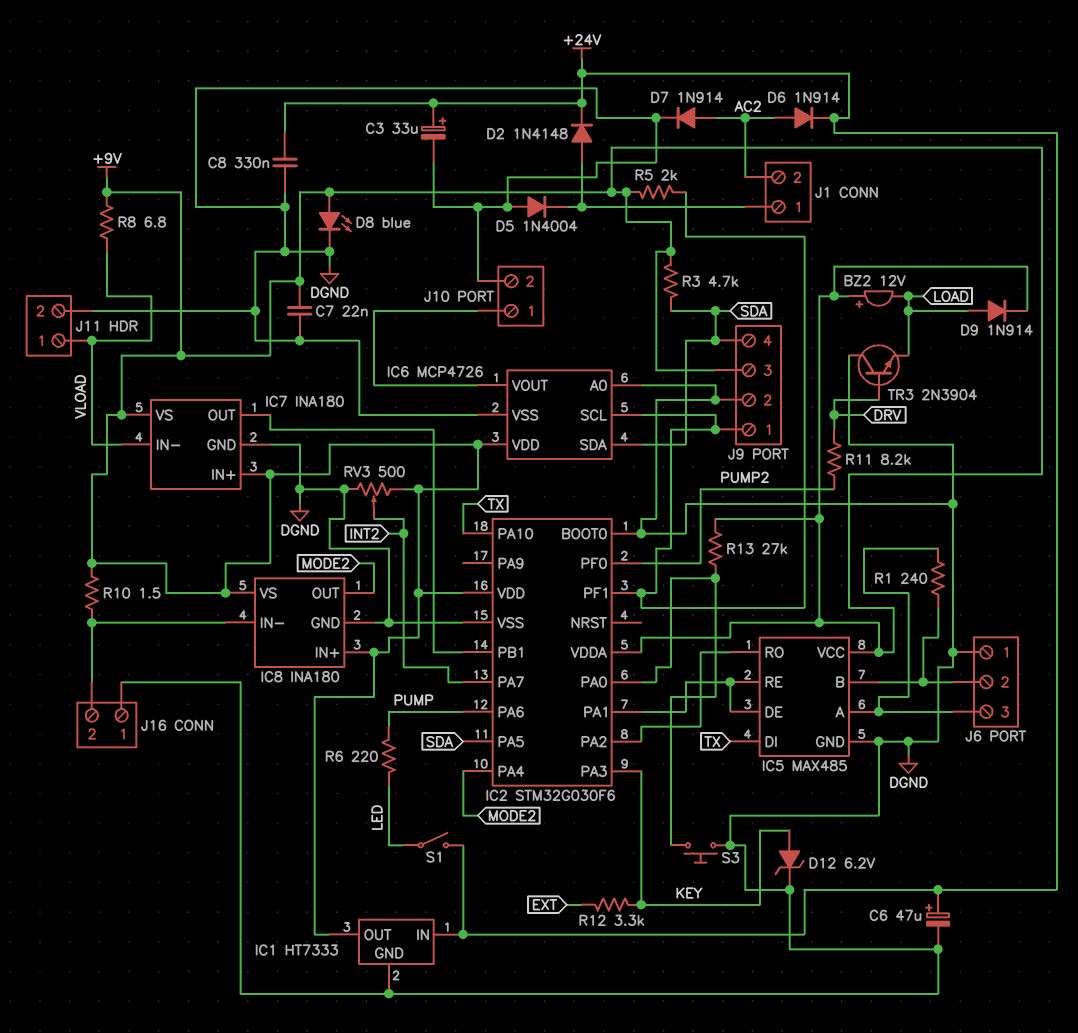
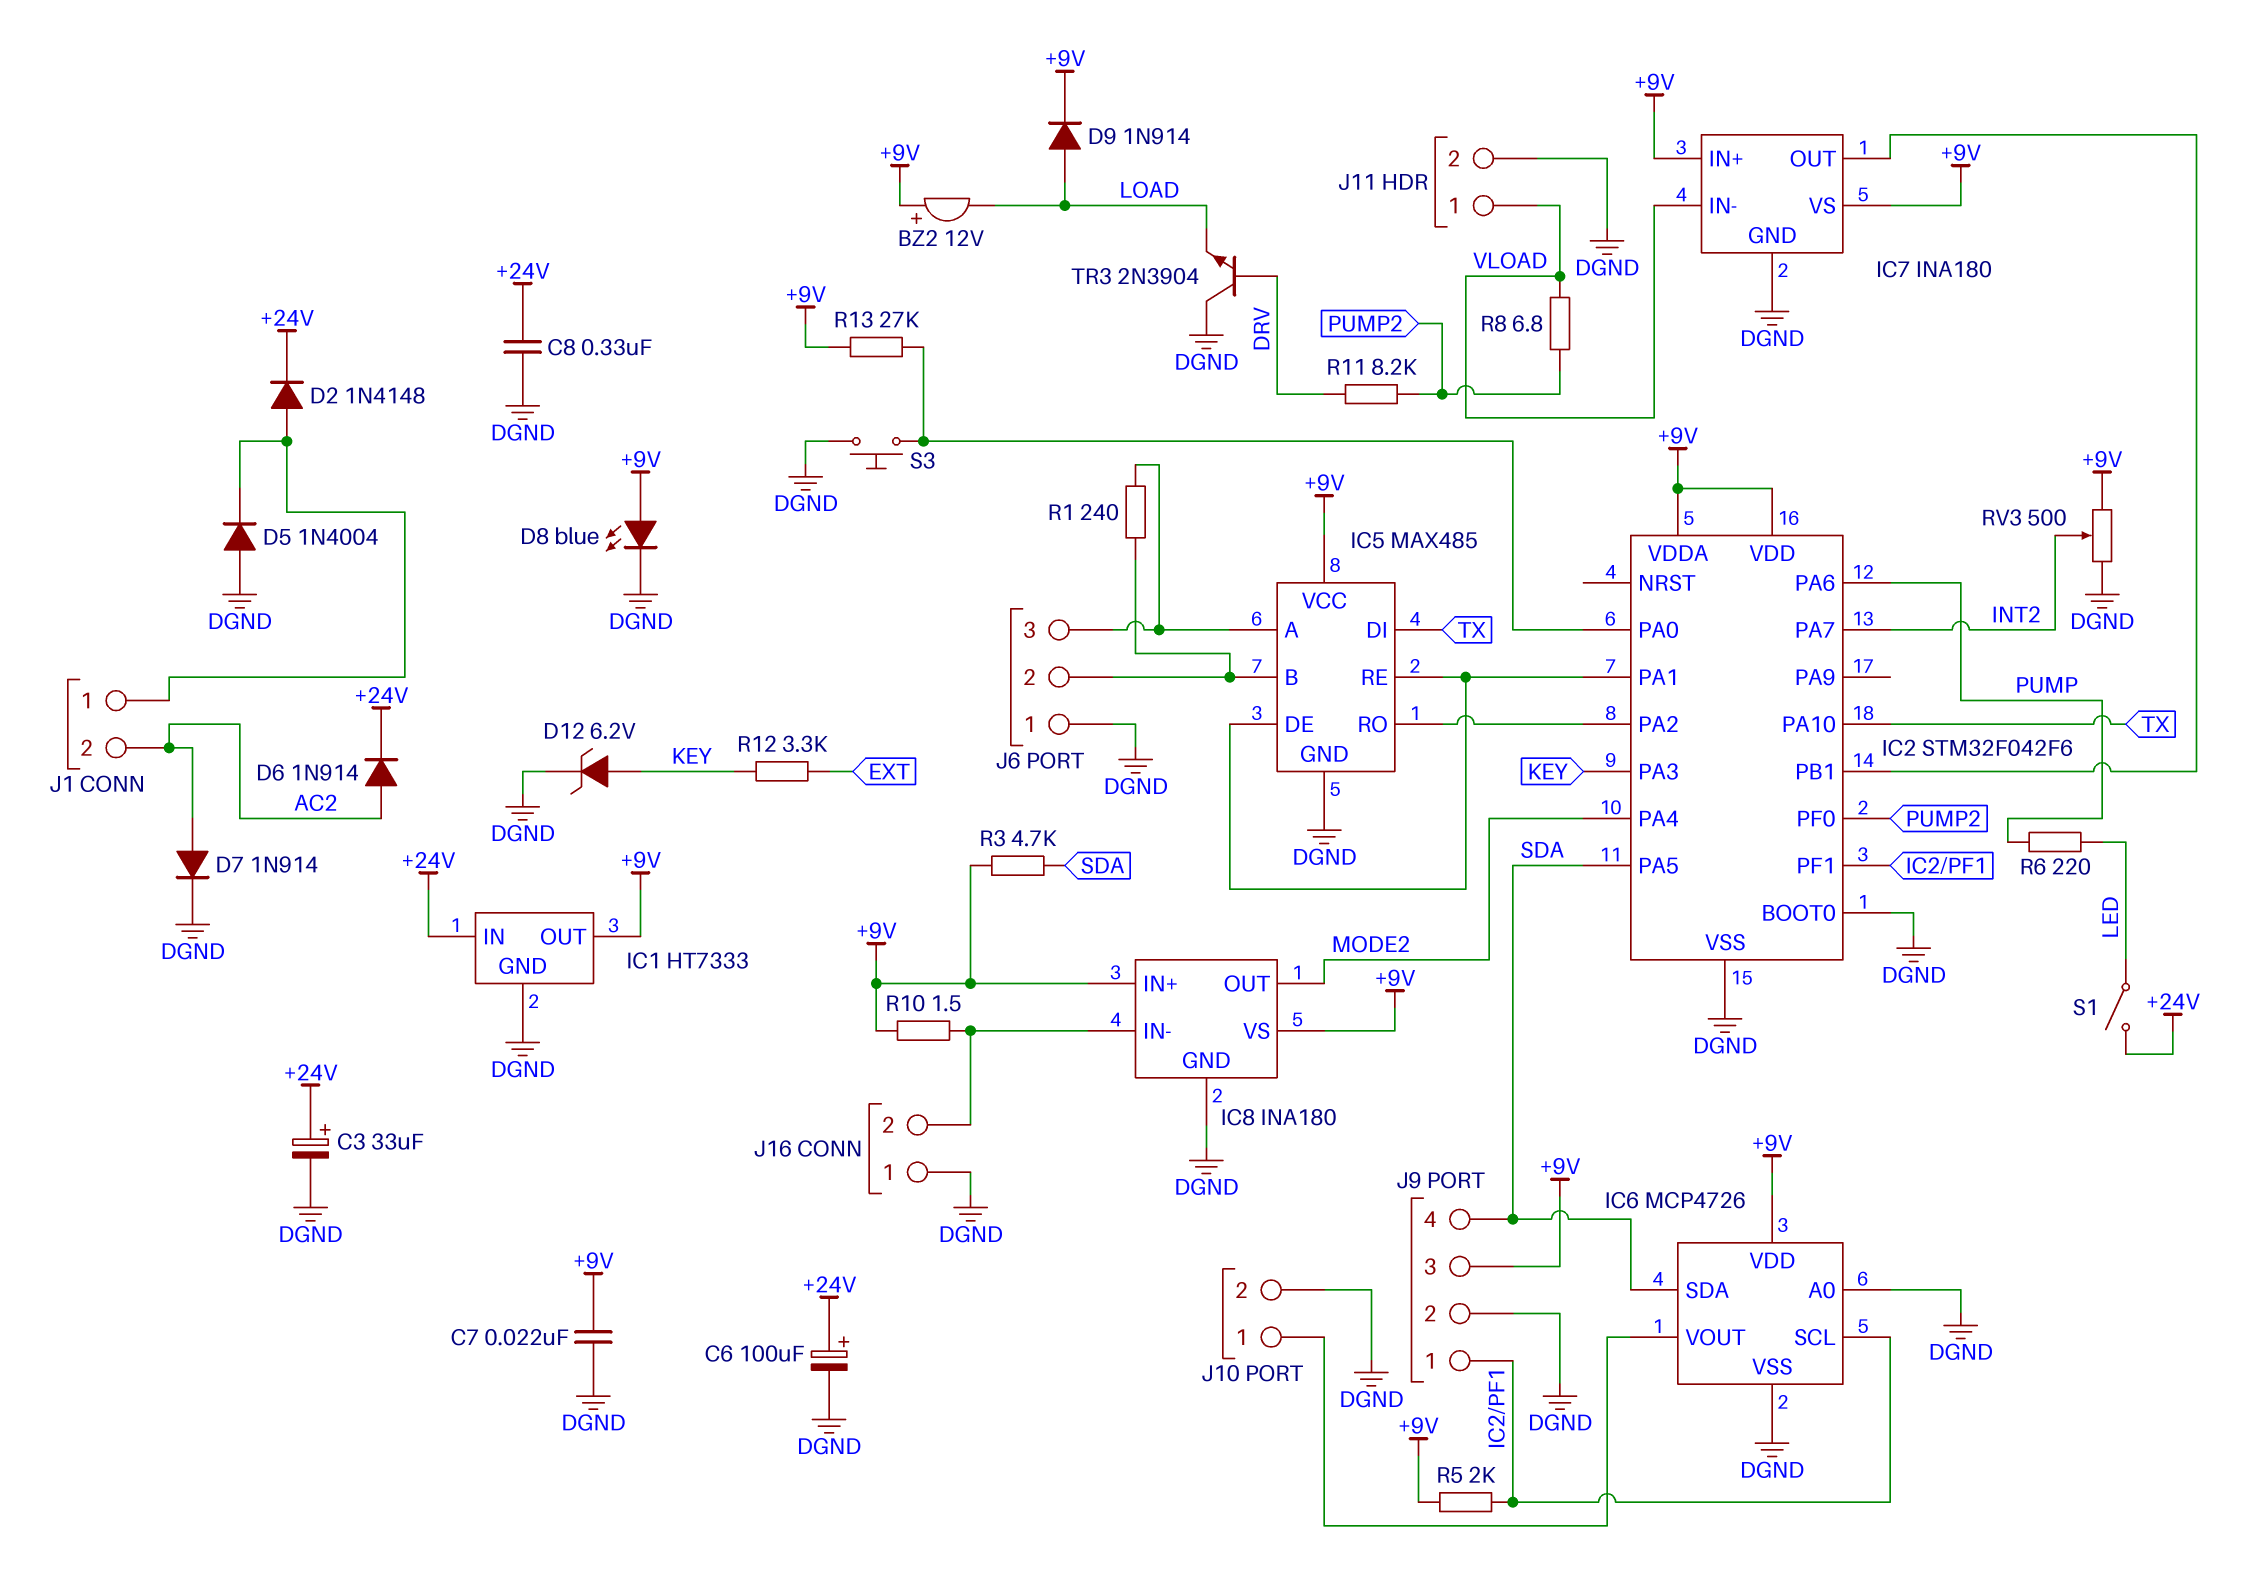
C6: 47uF (plus +24V, minus DGND) -> 100uF (plus +24V, minus DGND)
IC2: STM32G030F6 -> STM32F042F6
R8: 6.8 (+9V, VLOAD) -> 6.8 (PUMP2, VLOAD)

